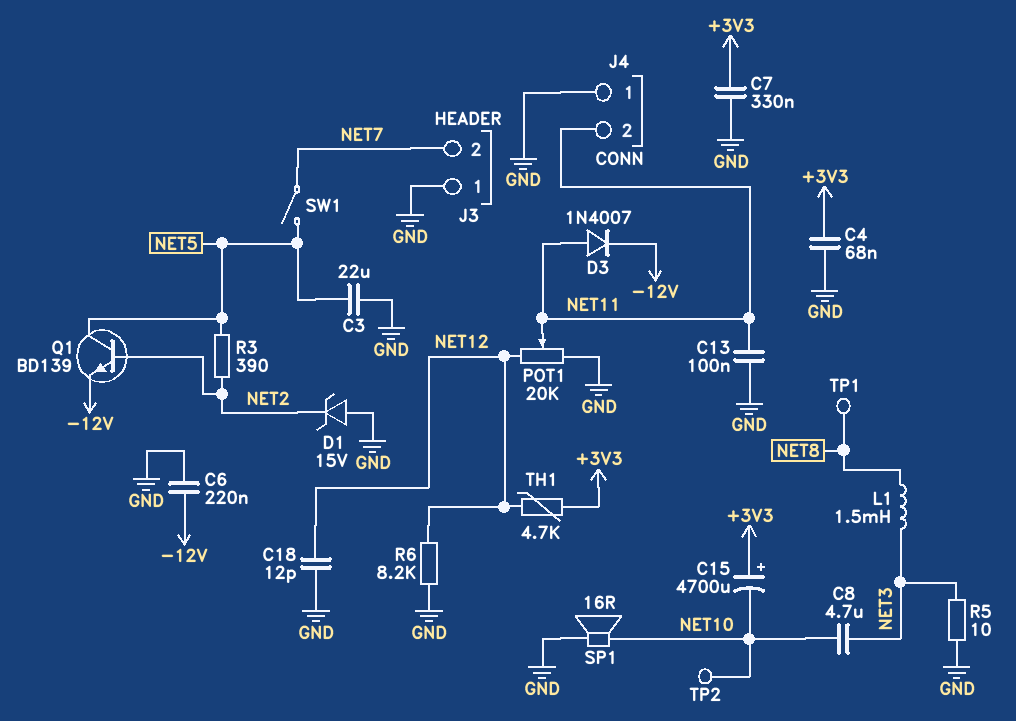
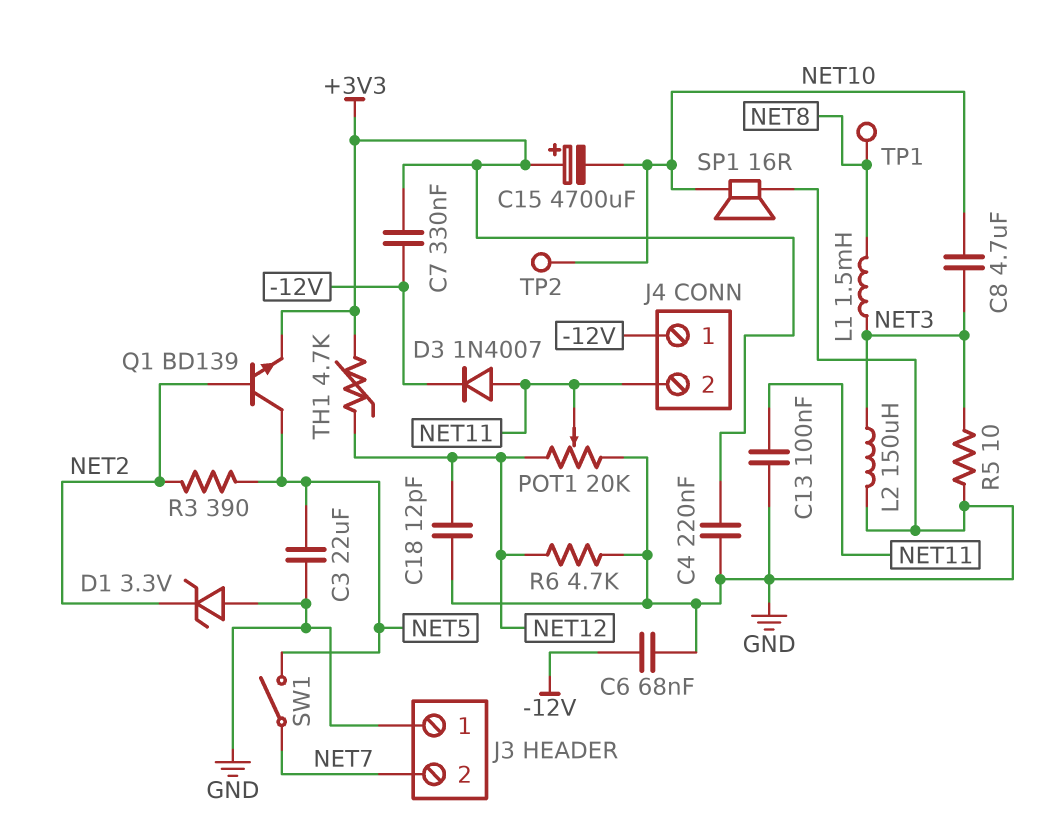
C4: 68nF (+3V3, GND) -> 220nF (+3V3, GND)
C6: 220nF (-12V, GND) -> 68nF (-12V, GND)
C7: 330nF (+3V3, GND) -> 330nF (+3V3, -12V)
D1: zener 15V (A GND, K NET2) -> zener 3.3V (A GND, K NET2)
J4 pin 1: GND -> -12V
L2: none -> 150uH (GND, NET3)
Q1: NPN BD139 (B NET2, C NET5, E -12V) -> NPN BD139 (B NET2, C NET5, E +3V3)
R6: 8.2k (GND, NET12) -> 4.7k (GND, NET12)

